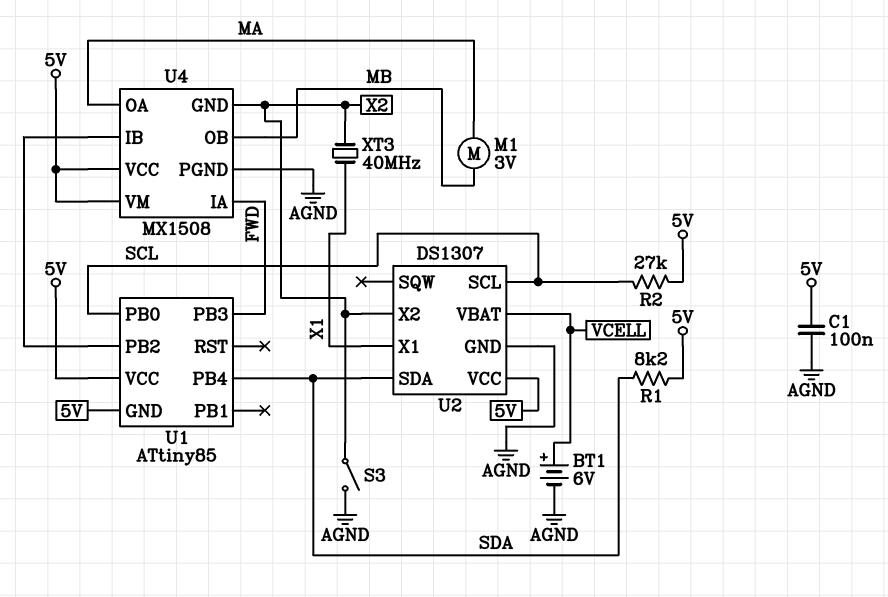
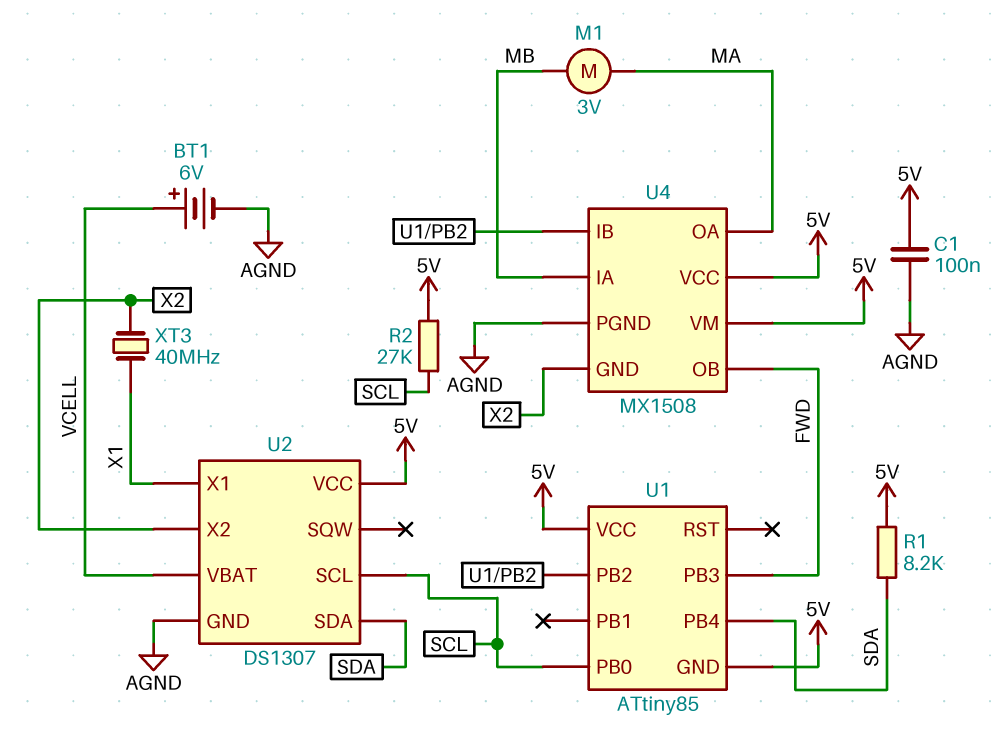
S3: switch (AGND, X2) -> none
U4 pin IA: FWD -> MB
U4 pin OB: MB -> FWD

